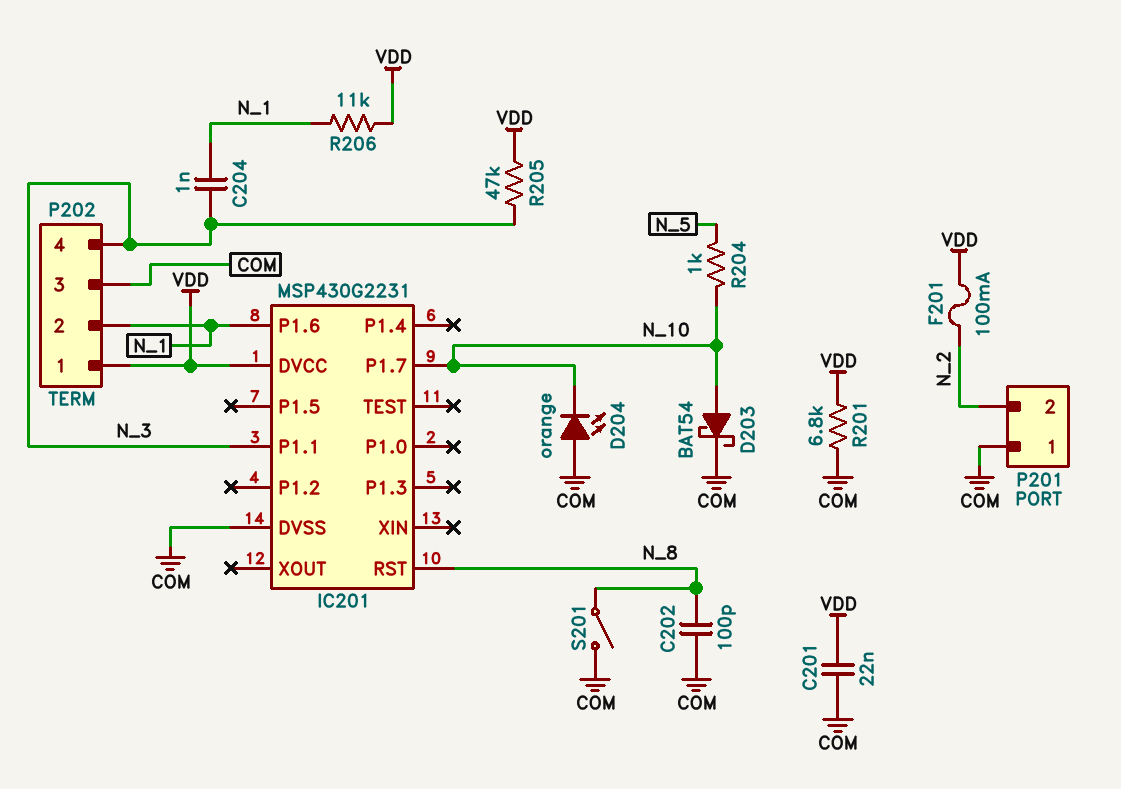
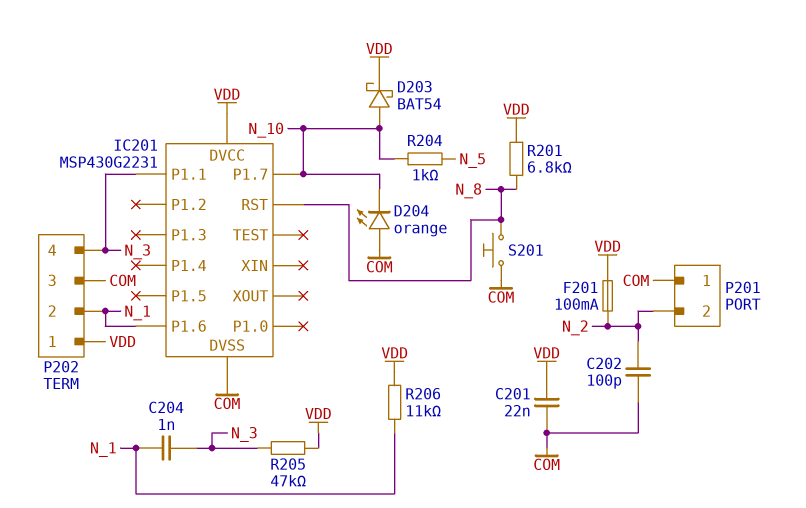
C202: 100pF (COM, N_8) -> 100pF (COM, N_2)
D203: schottky BAT54 (A N_10, K COM) -> schottky BAT54 (A N_10, K VDD)
R201: 6.8k (COM, VDD) -> 6.8k (N_8, VDD)
S201: switch (COM, N_8) -> button (COM, N_8)

